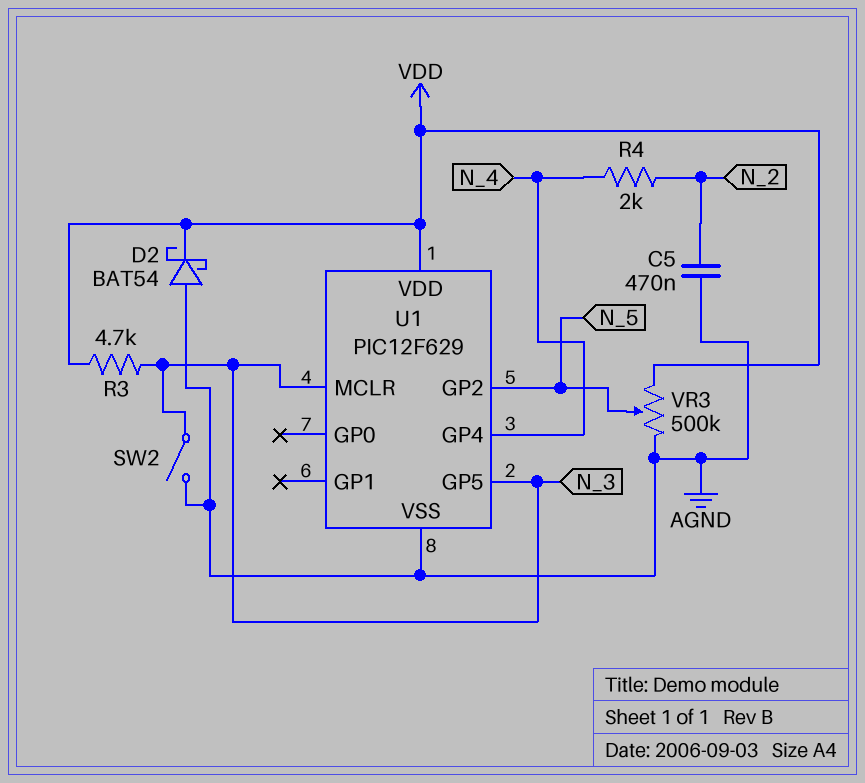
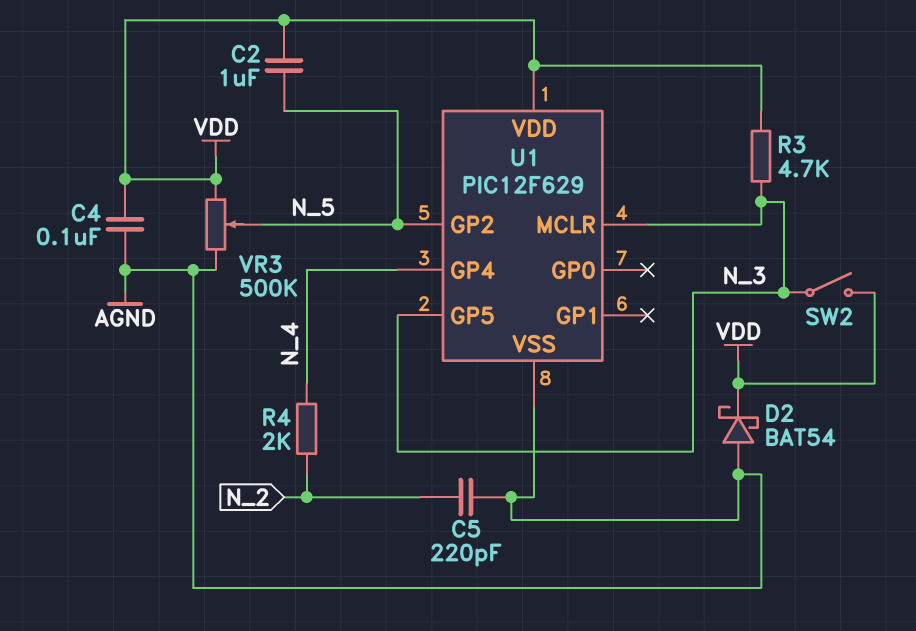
C2: none -> 1uF (N_5, VDD)
C4: none -> 100nF (AGND, VDD)
C5: 470nF (AGND, N_2) -> 220pF (AGND, N_2)
SW2: switch (AGND, N_3) -> switch (N_3, VDD)

